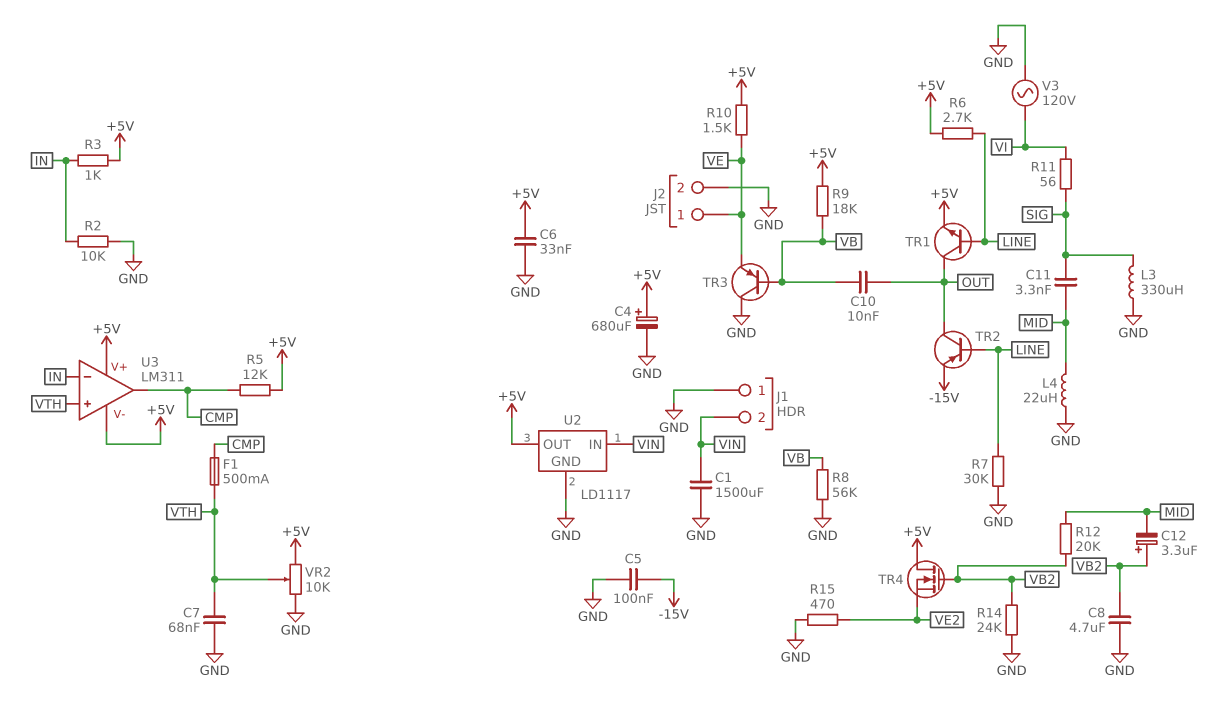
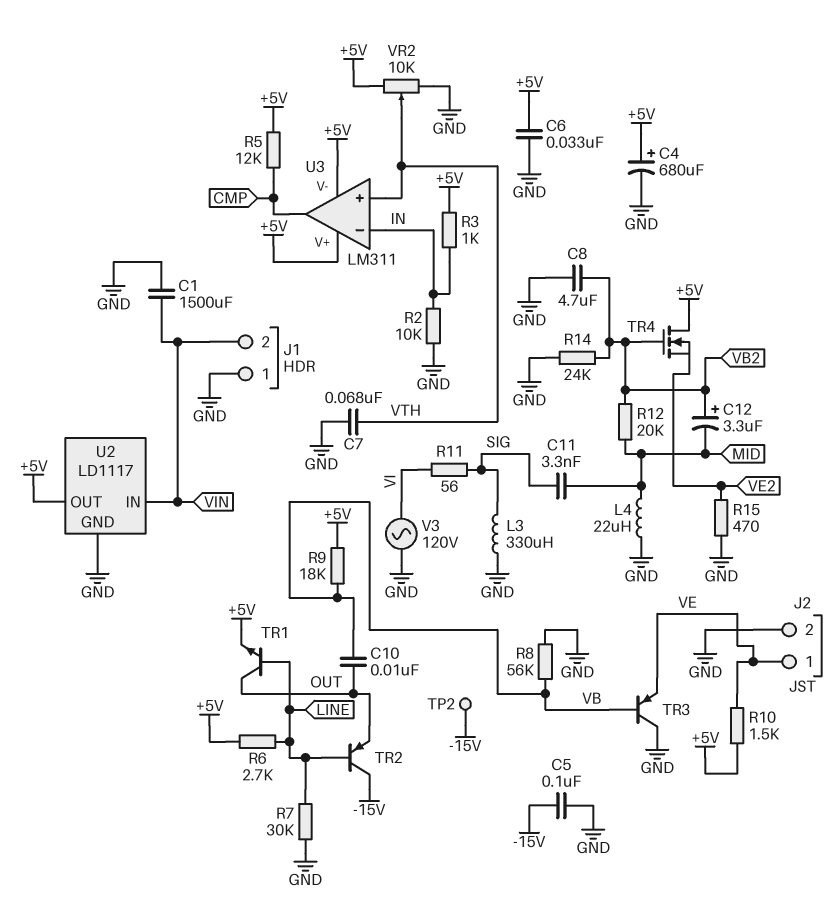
F1: 500mA (CMP, VTH) -> none
TP2: none -> test point (-15V)
TR2: PNP (B LINE, C OUT, E -15V) -> PNP (B LINE, C -15V, E OUT)

